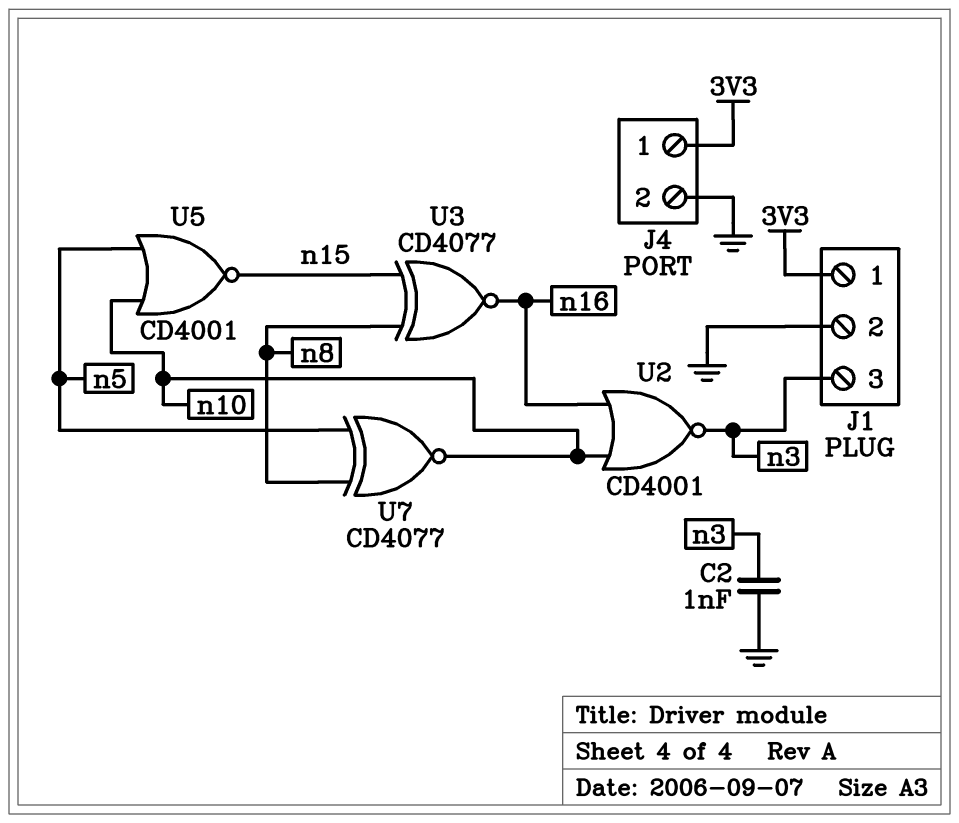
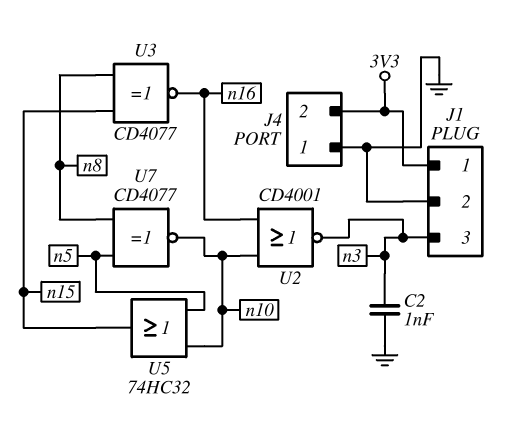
J4 pin 1: 3V3 -> GND
J4 pin 2: GND -> 3V3
U5: NOR CD4001 (in n5, in n10, out n15) -> OR 74HC32 (in n5, in n10, out n15)

